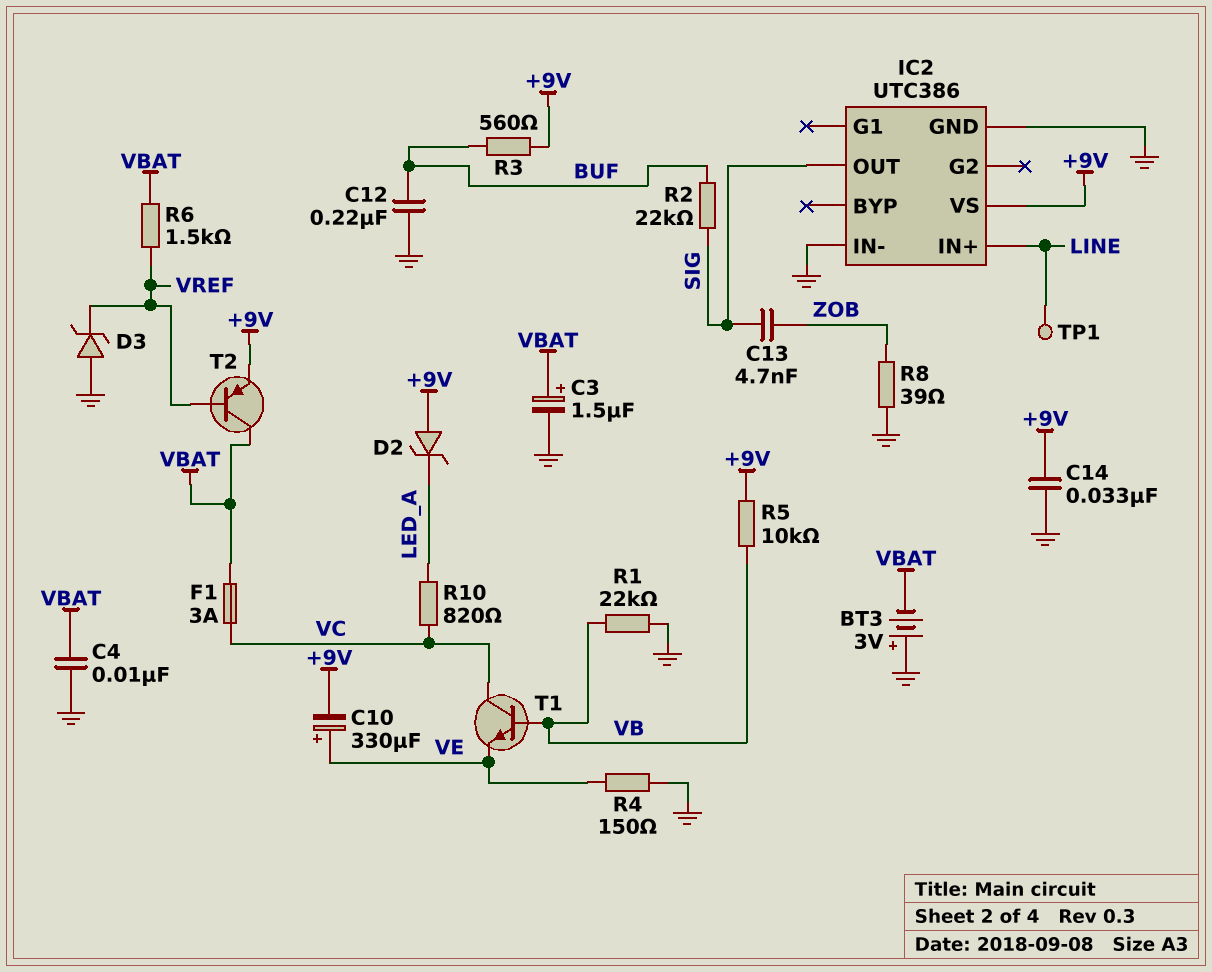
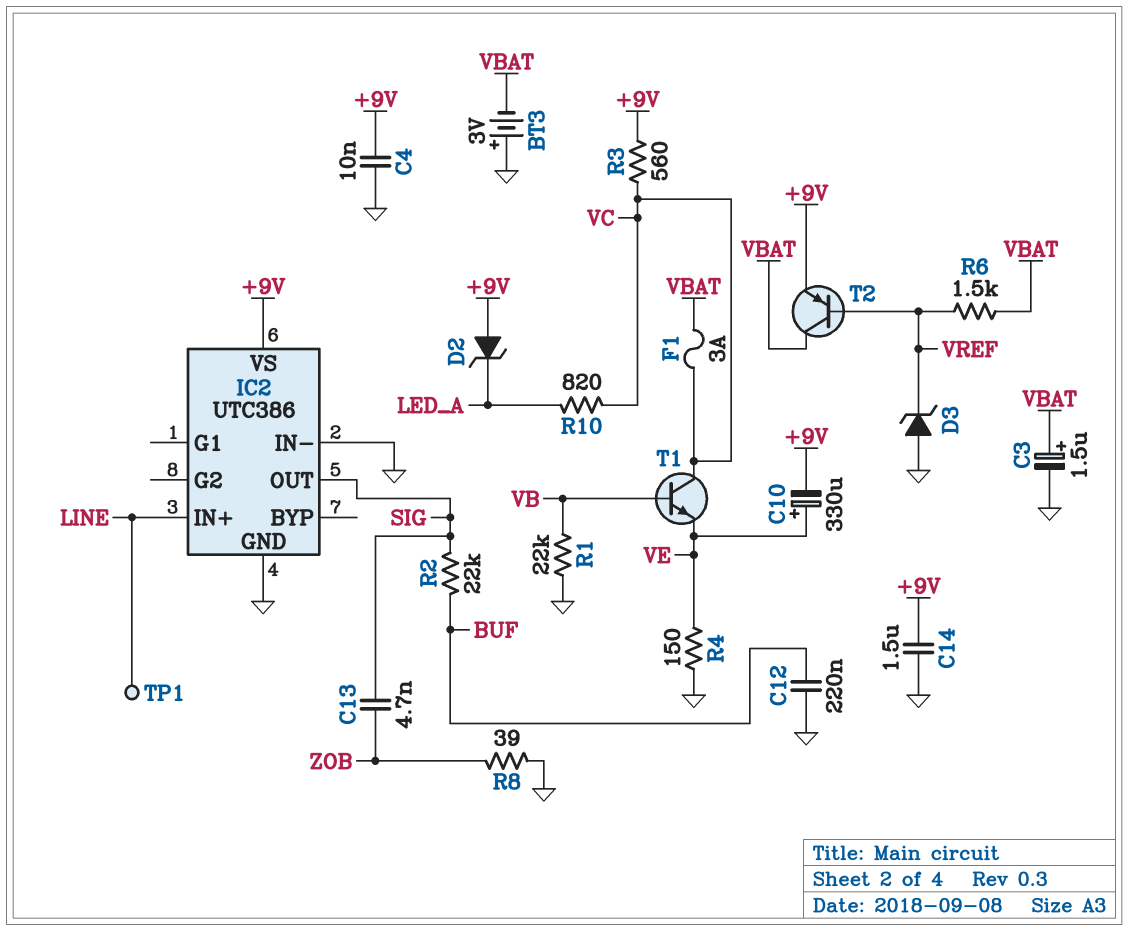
C4: 10nF (GND, VBAT) -> 10nF (+9V, GND)
C14: 33nF (+9V, GND) -> 1.5uF (+9V, GND)
R3: 560 (+9V, BUF) -> 560 (+9V, VC)
R5: 10k (+9V, VB) -> none

